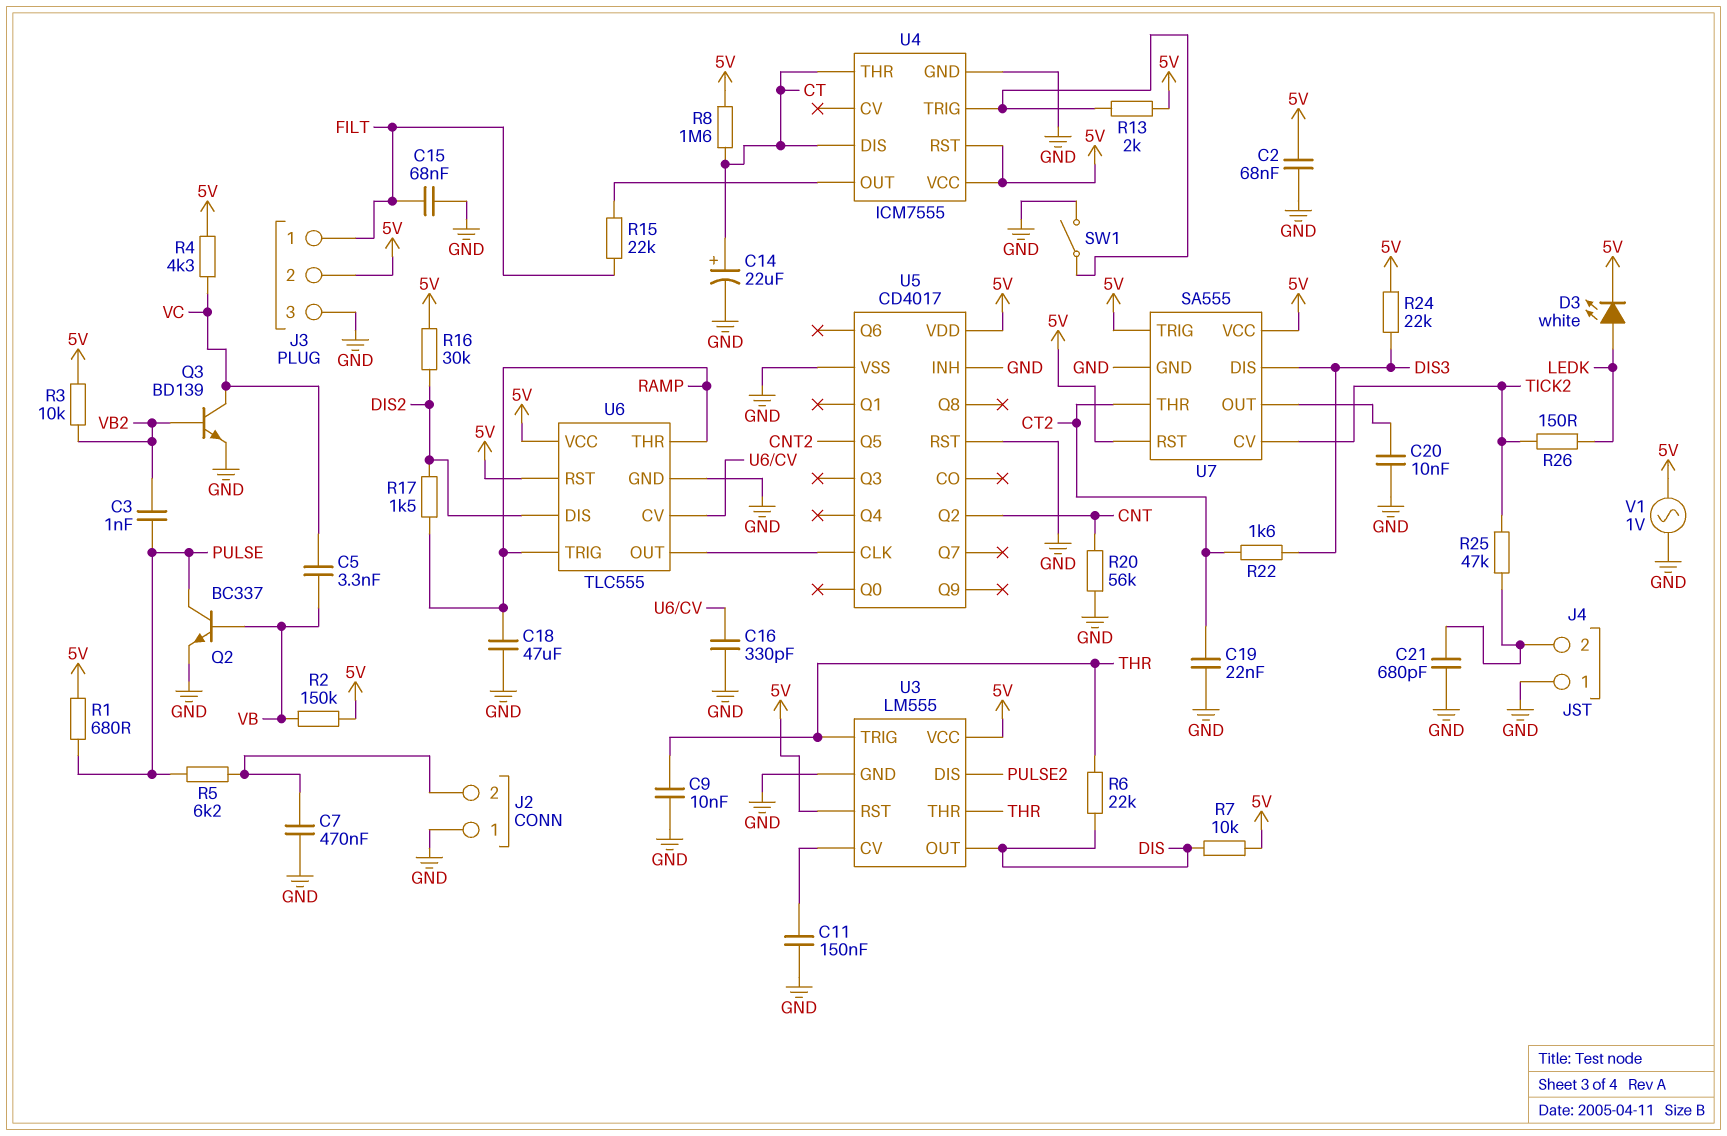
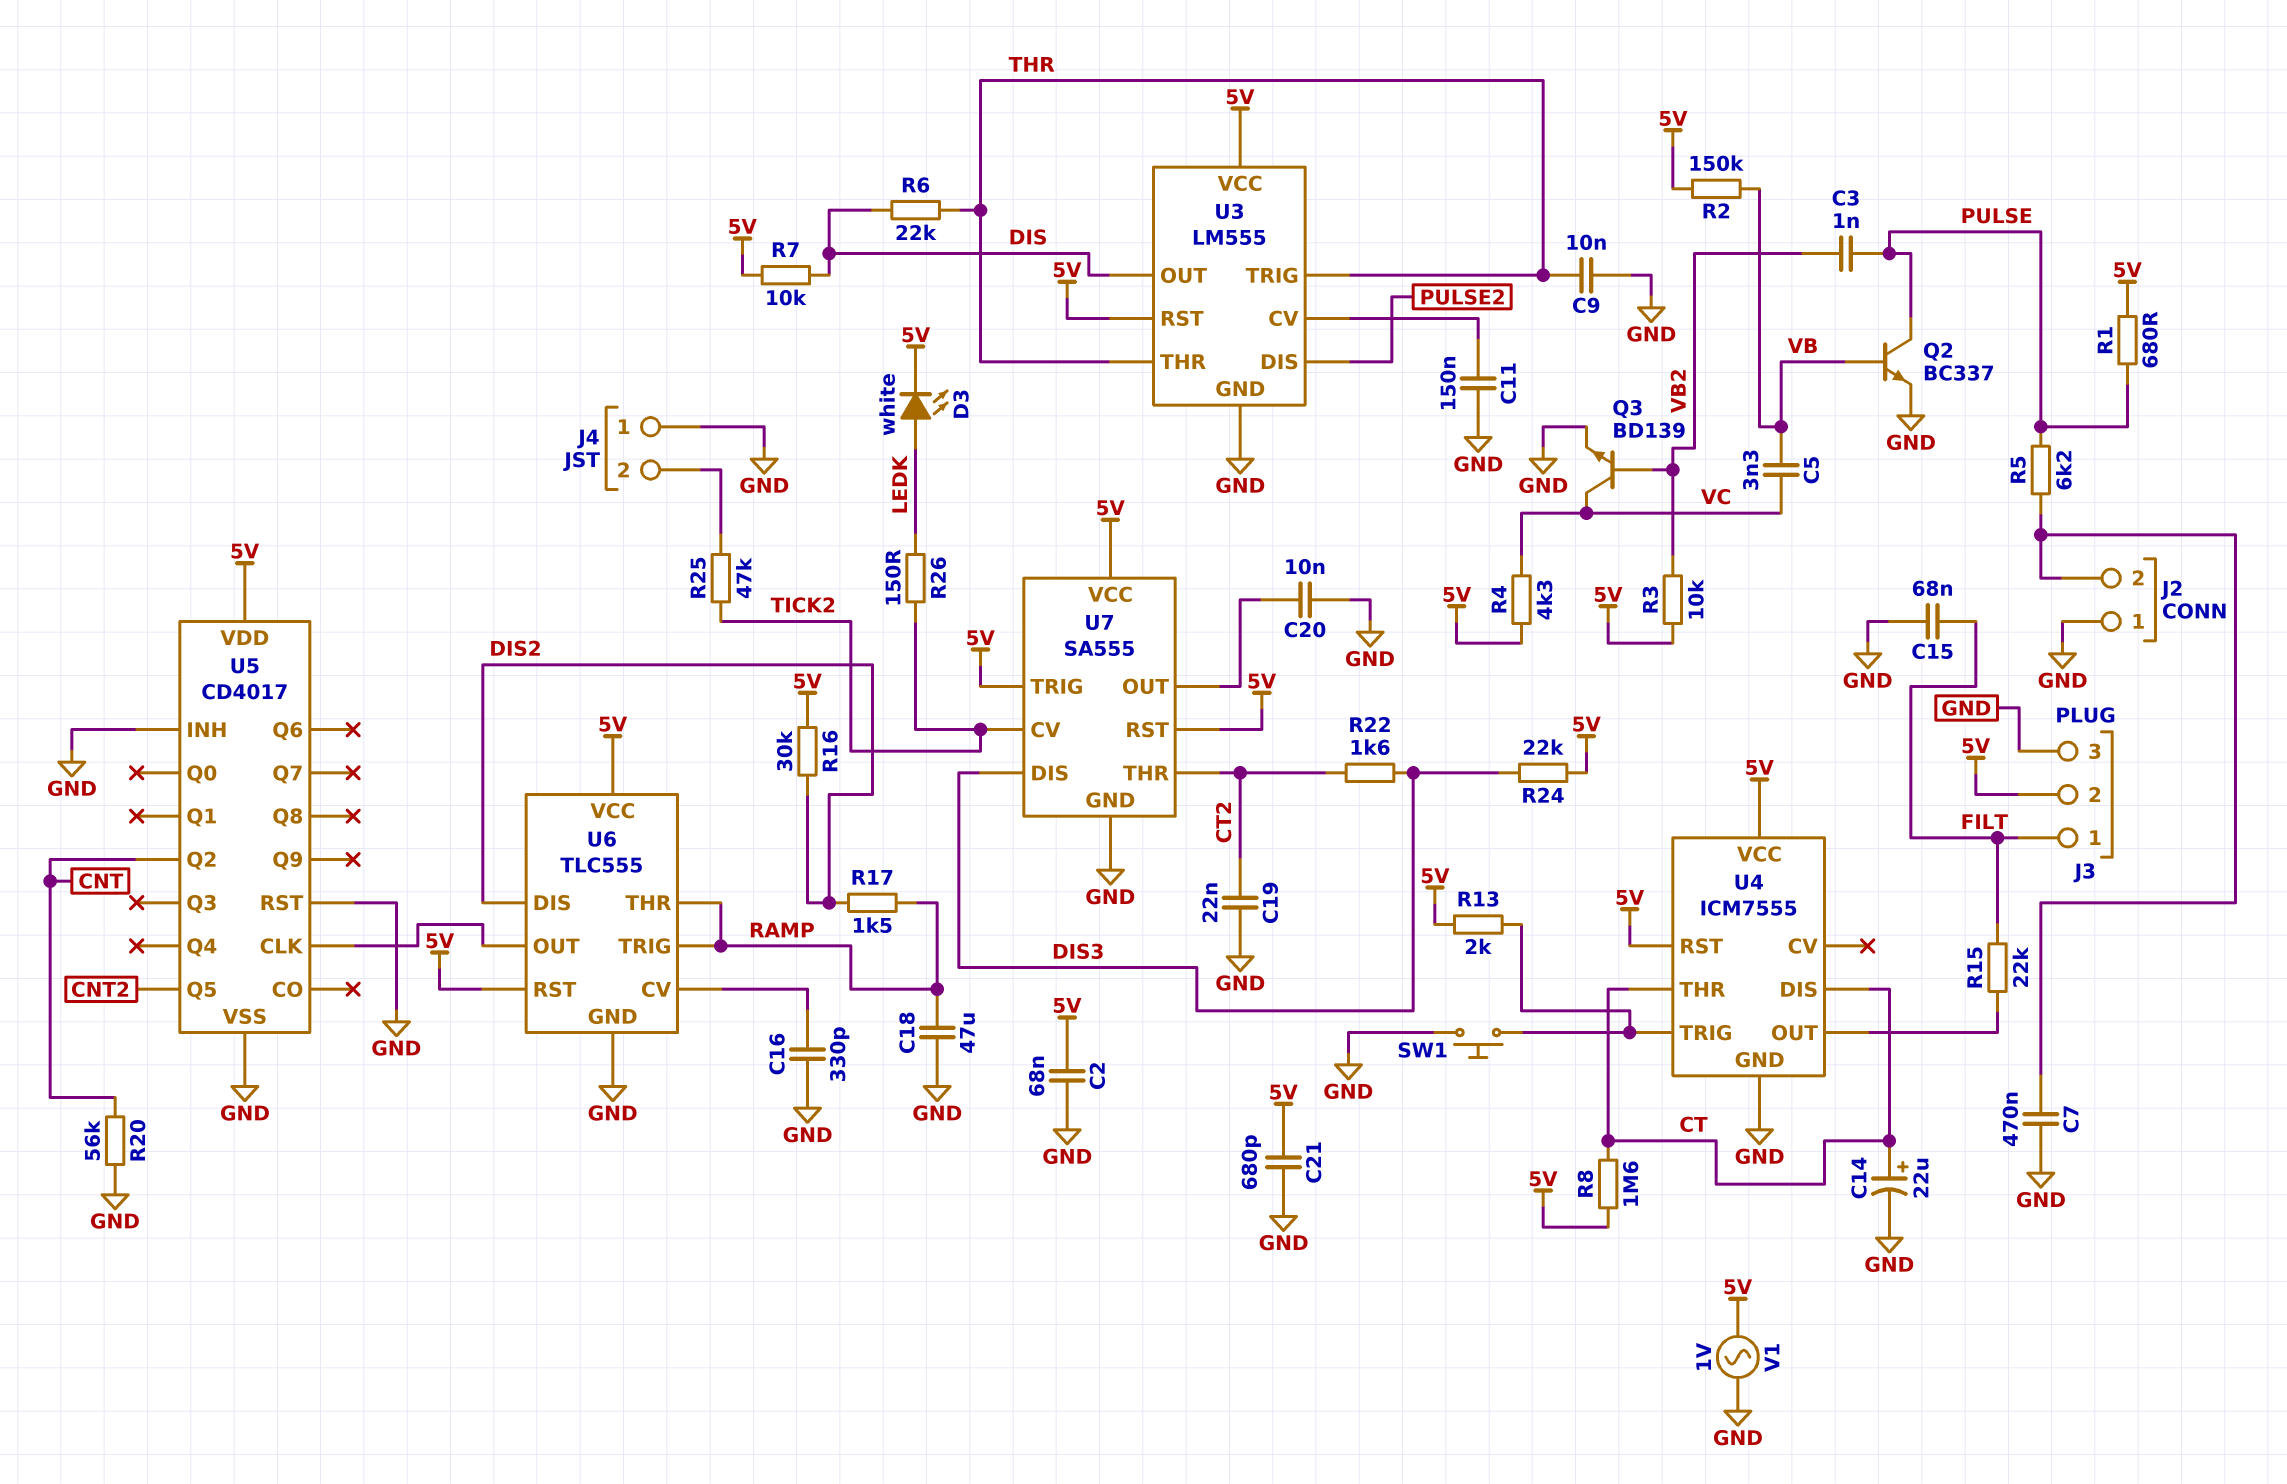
C21: 680pF (GND, J4/2) -> 680pF (5V, GND)
SW1: switch (GND, U4/TRIG) -> button (GND, U4/TRIG)

